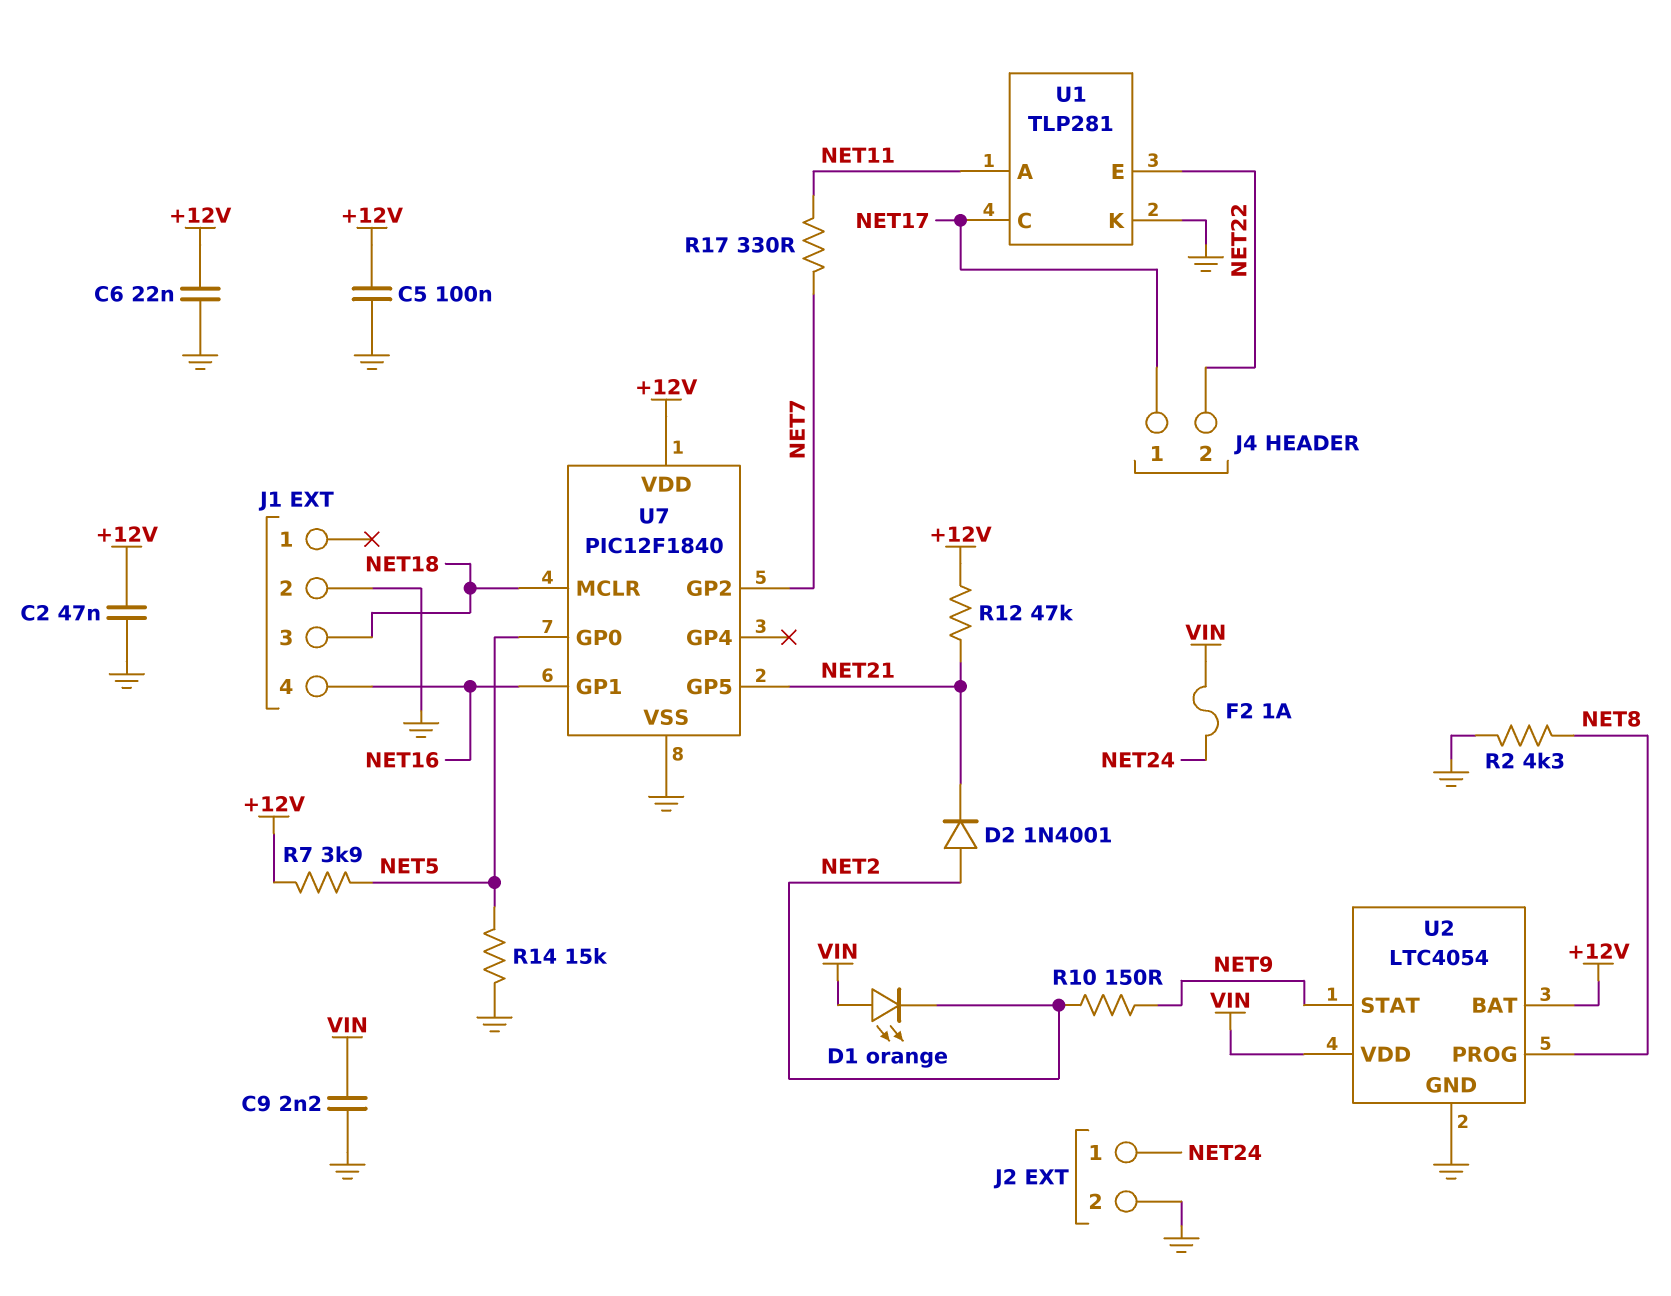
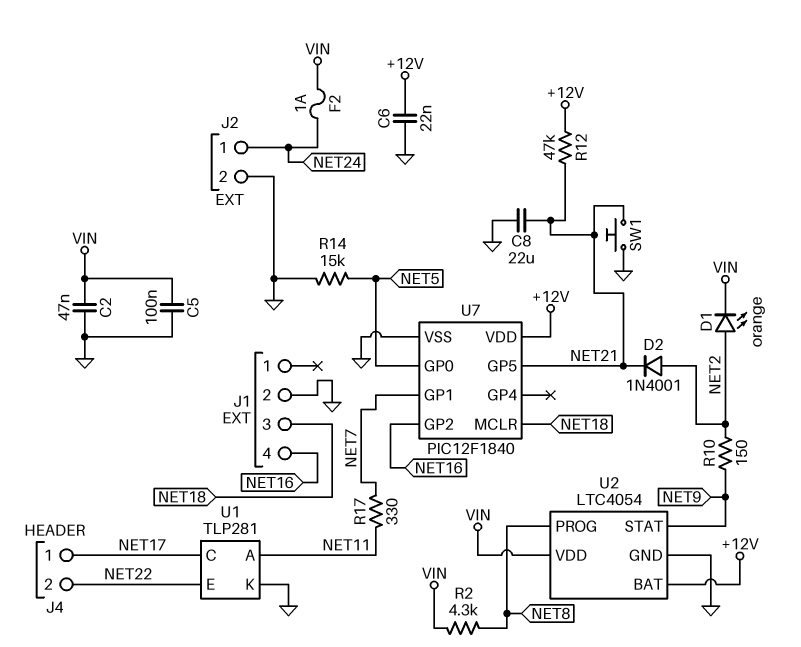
C2: 47nF (+12V, GND) -> 47nF (GND, VIN)
C5: 100nF (+12V, GND) -> 100nF (GND, VIN)
C8: none -> 22uF (GND, NET21)
C9: 2.2nF (GND, VIN) -> none
D1: LED orange (A VIN, K NET2) -> LED orange (A NET2, K VIN)
R2: 4.3k (GND, NET8) -> 4.3k (NET8, VIN)
R7: 3.9k (+12V, NET5) -> none
SW1: none -> button (GND, NET21)
U7 pin GP1: NET16 -> NET7
U7 pin GP2: NET7 -> NET16

